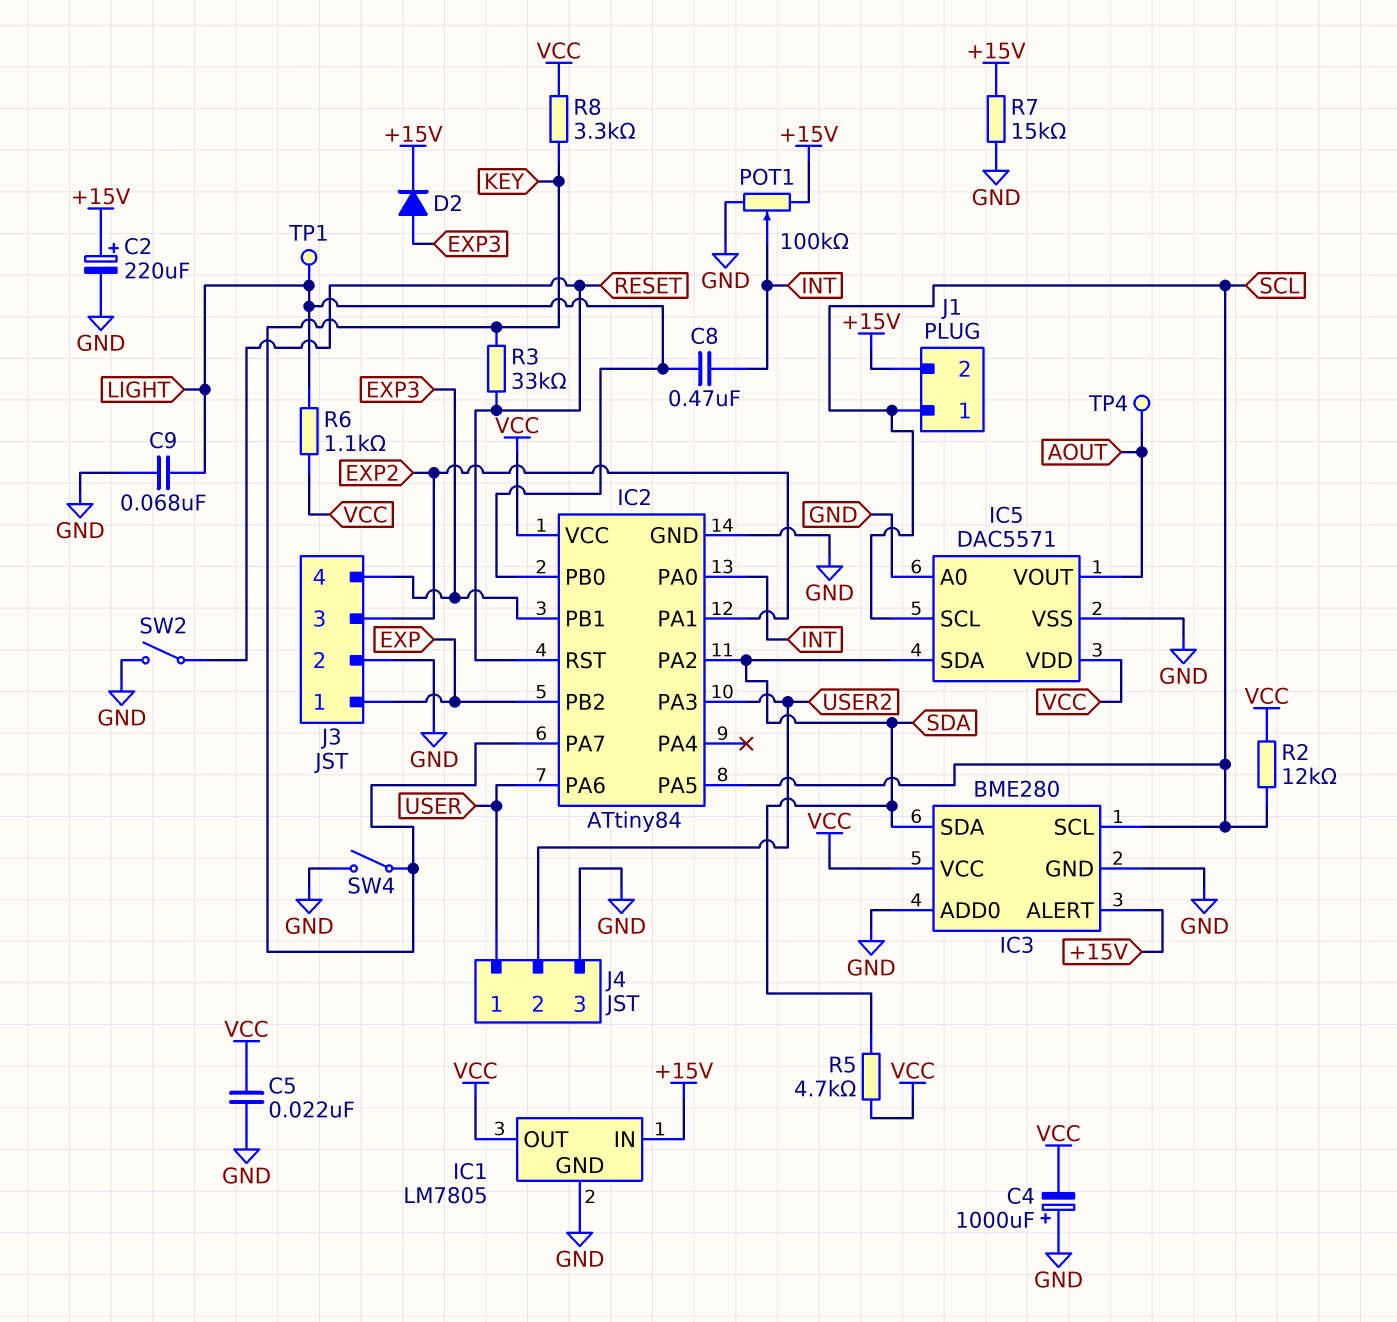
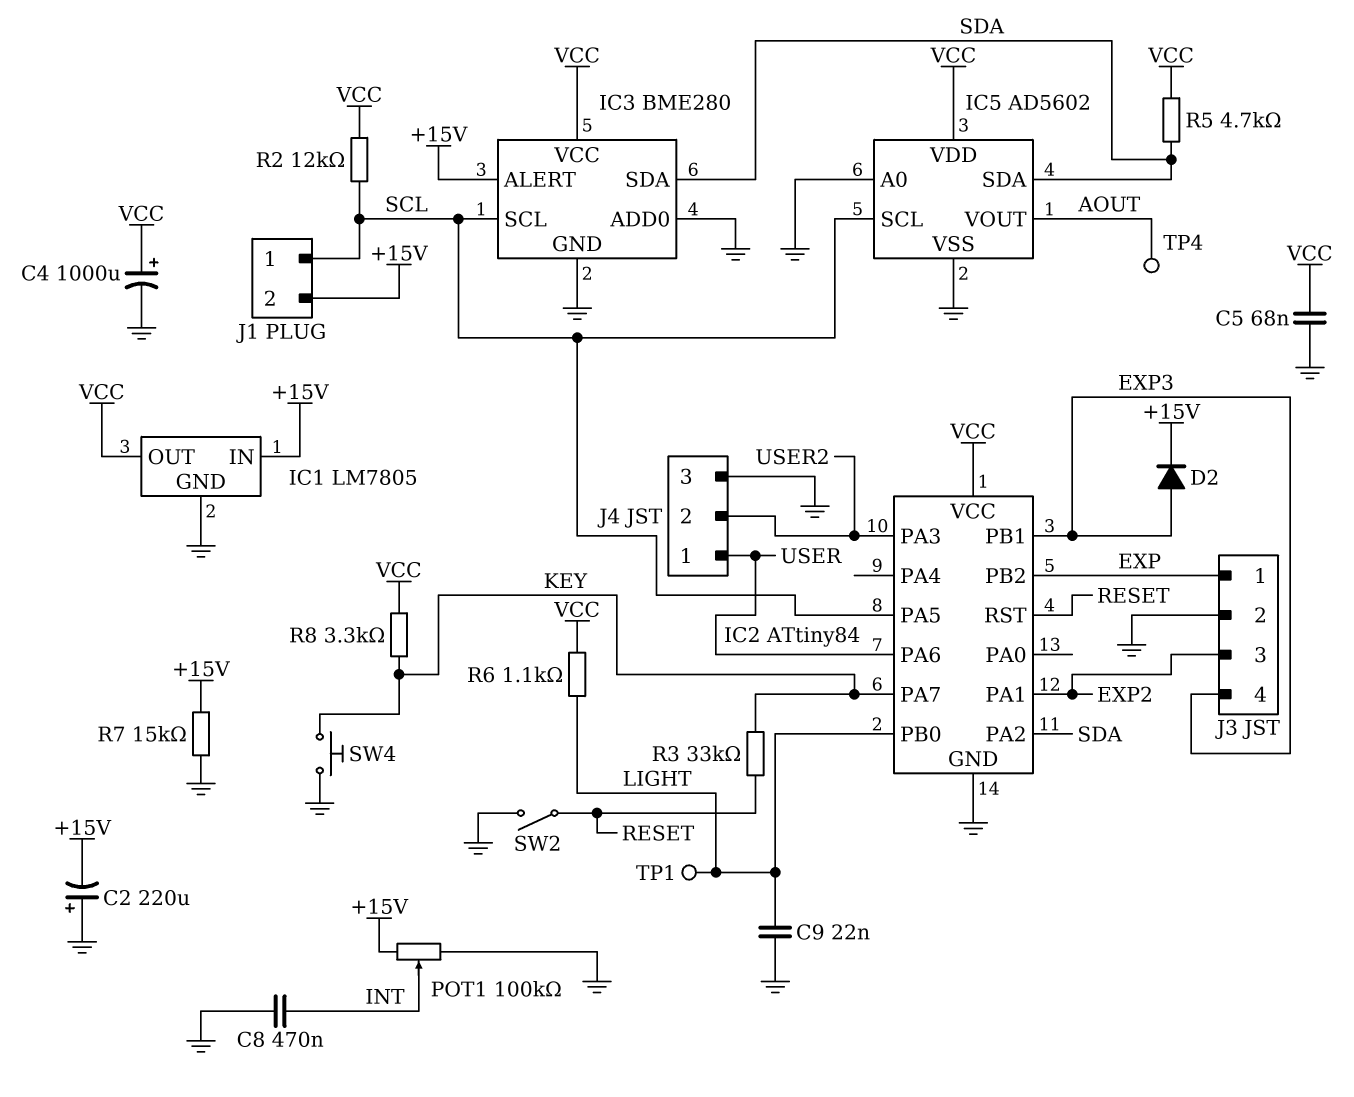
C2: 220uF (plus +15V, minus GND) -> 220uF (plus GND, minus +15V)
C4: 1000uF (plus GND, minus VCC) -> 1000uF (plus VCC, minus GND)
C5: 22nF (GND, VCC) -> 68nF (GND, VCC)
C8: 470nF (INT, LIGHT) -> 470nF (GND, INT)
C9: 68nF (GND, LIGHT) -> 22nF (GND, LIGHT)
IC2 pin PA0: INT -> none
IC5: DAC5571 -> AD5602
SW4: switch (GND, KEY) -> button (GND, KEY)

